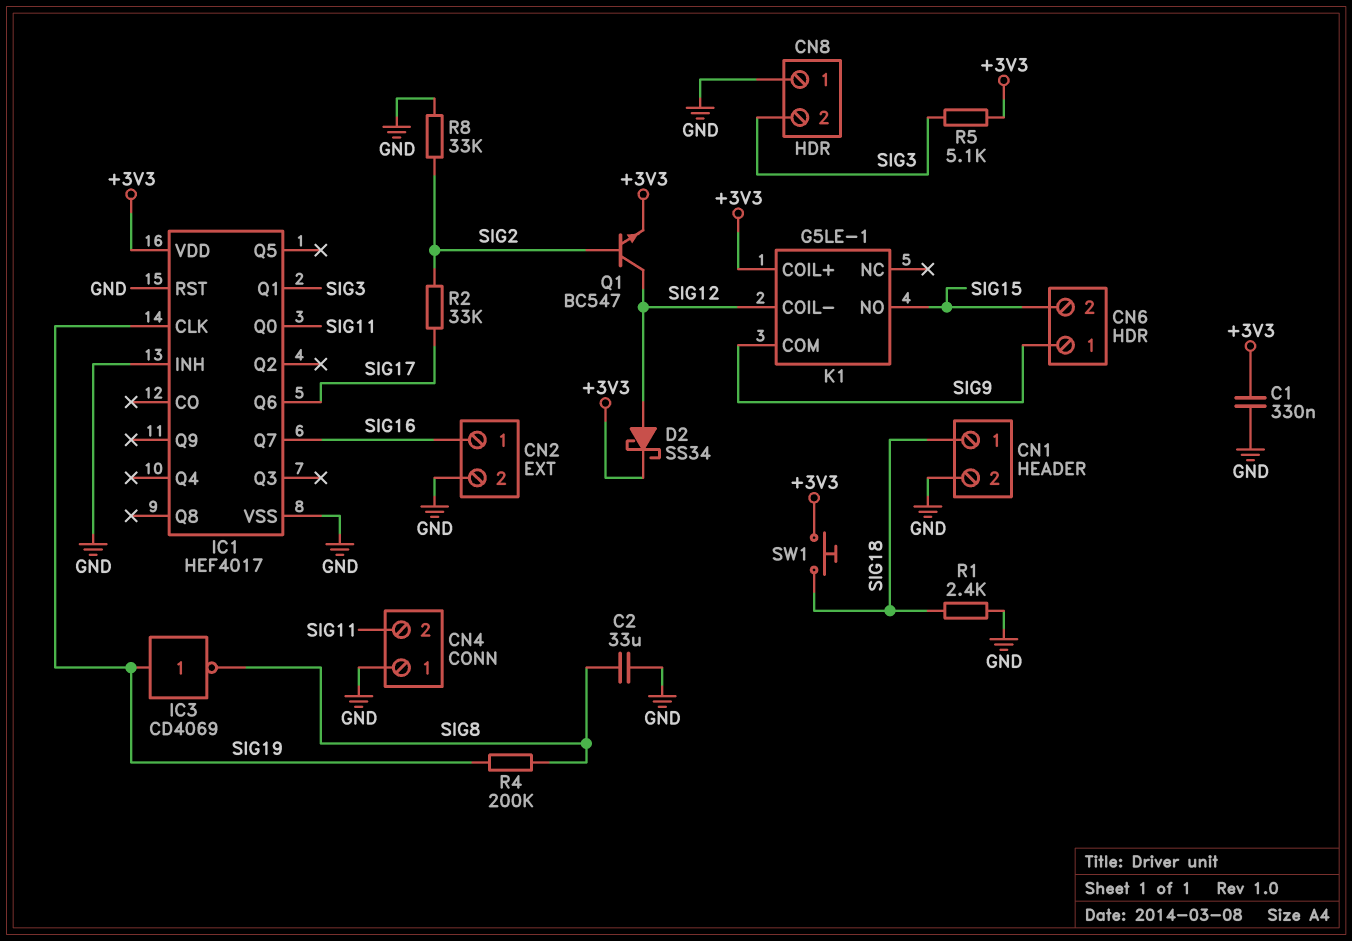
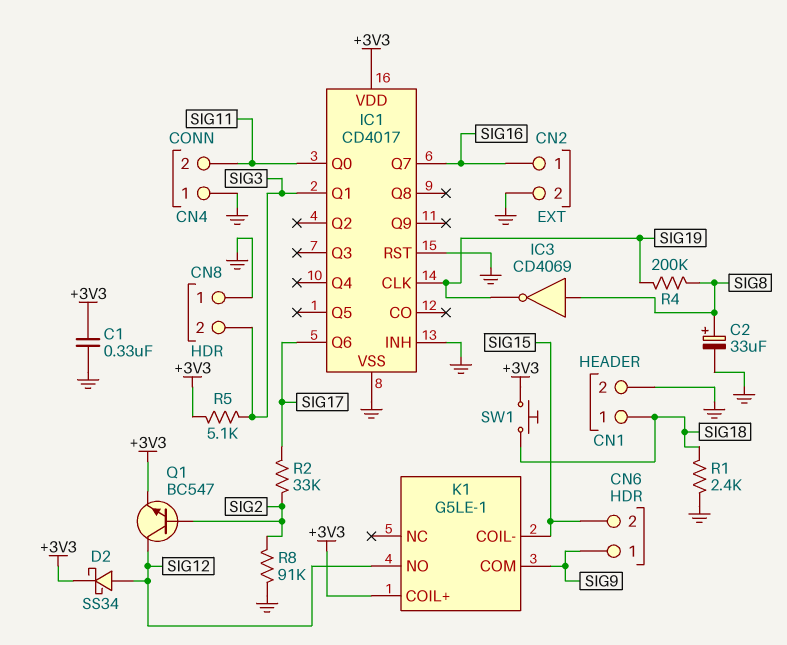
C2: 33uF (GND, SIG8) -> 33uF (plus SIG8, minus GND)
IC1: HEF4017 -> CD4017
IC3: NOT CD4069 (in SIG19, out SIG8) -> NOT CD4069 (in SIG8, out SIG19)
K1 pin COIL-: SIG12 -> SIG15
K1 pin NO: SIG15 -> SIG12
R8: 33k (GND, SIG2) -> 91k (GND, SIG2)

